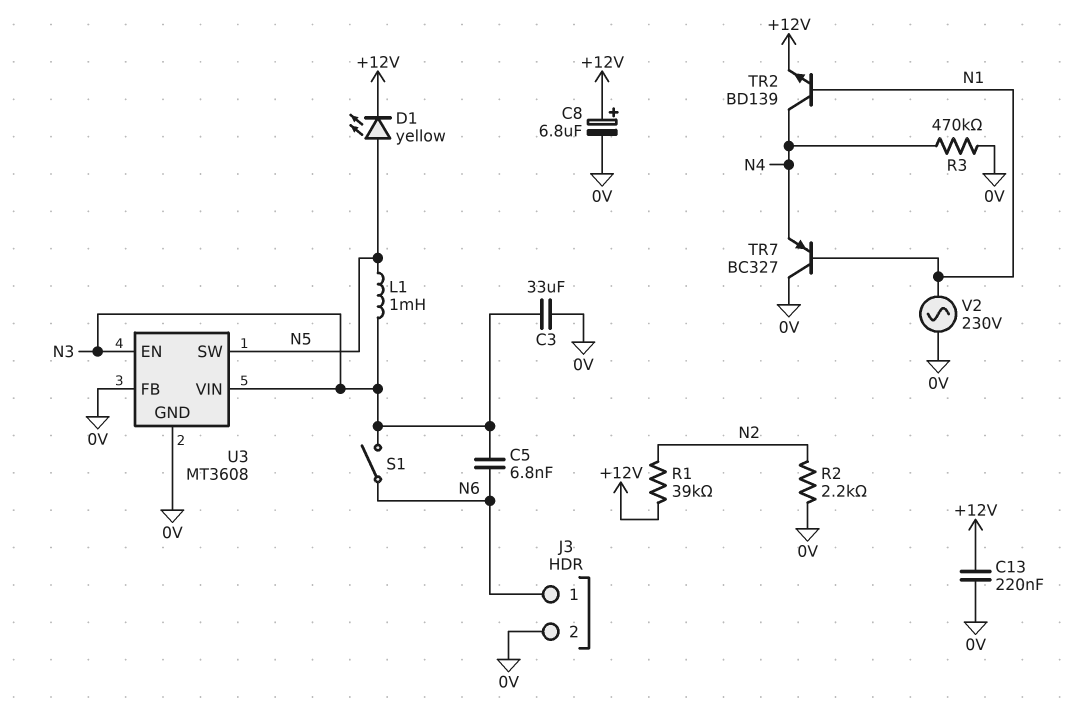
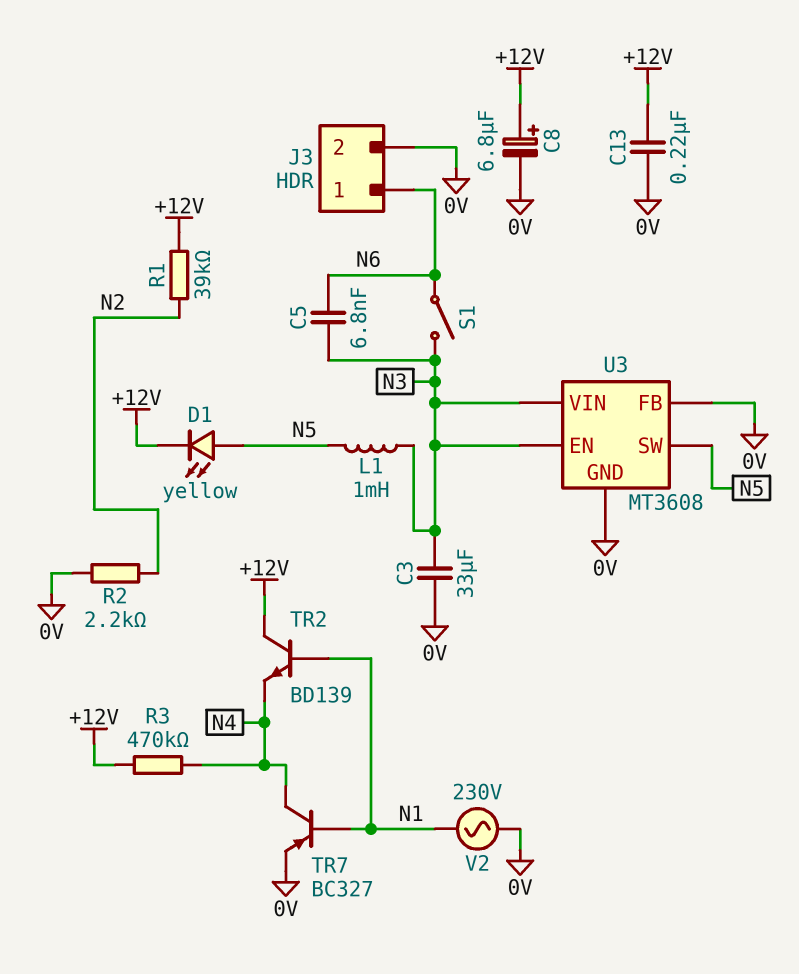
R3: 470k (0V, N4) -> 470k (+12V, N4)
TR2: NPN BD139 (B N1, C N4, E +12V) -> NPN BD139 (B N1, C +12V, E N4)
TR7: PNP BC327 (B N1, C 0V, E N4) -> PNP BC327 (B N1, C N4, E 0V)

